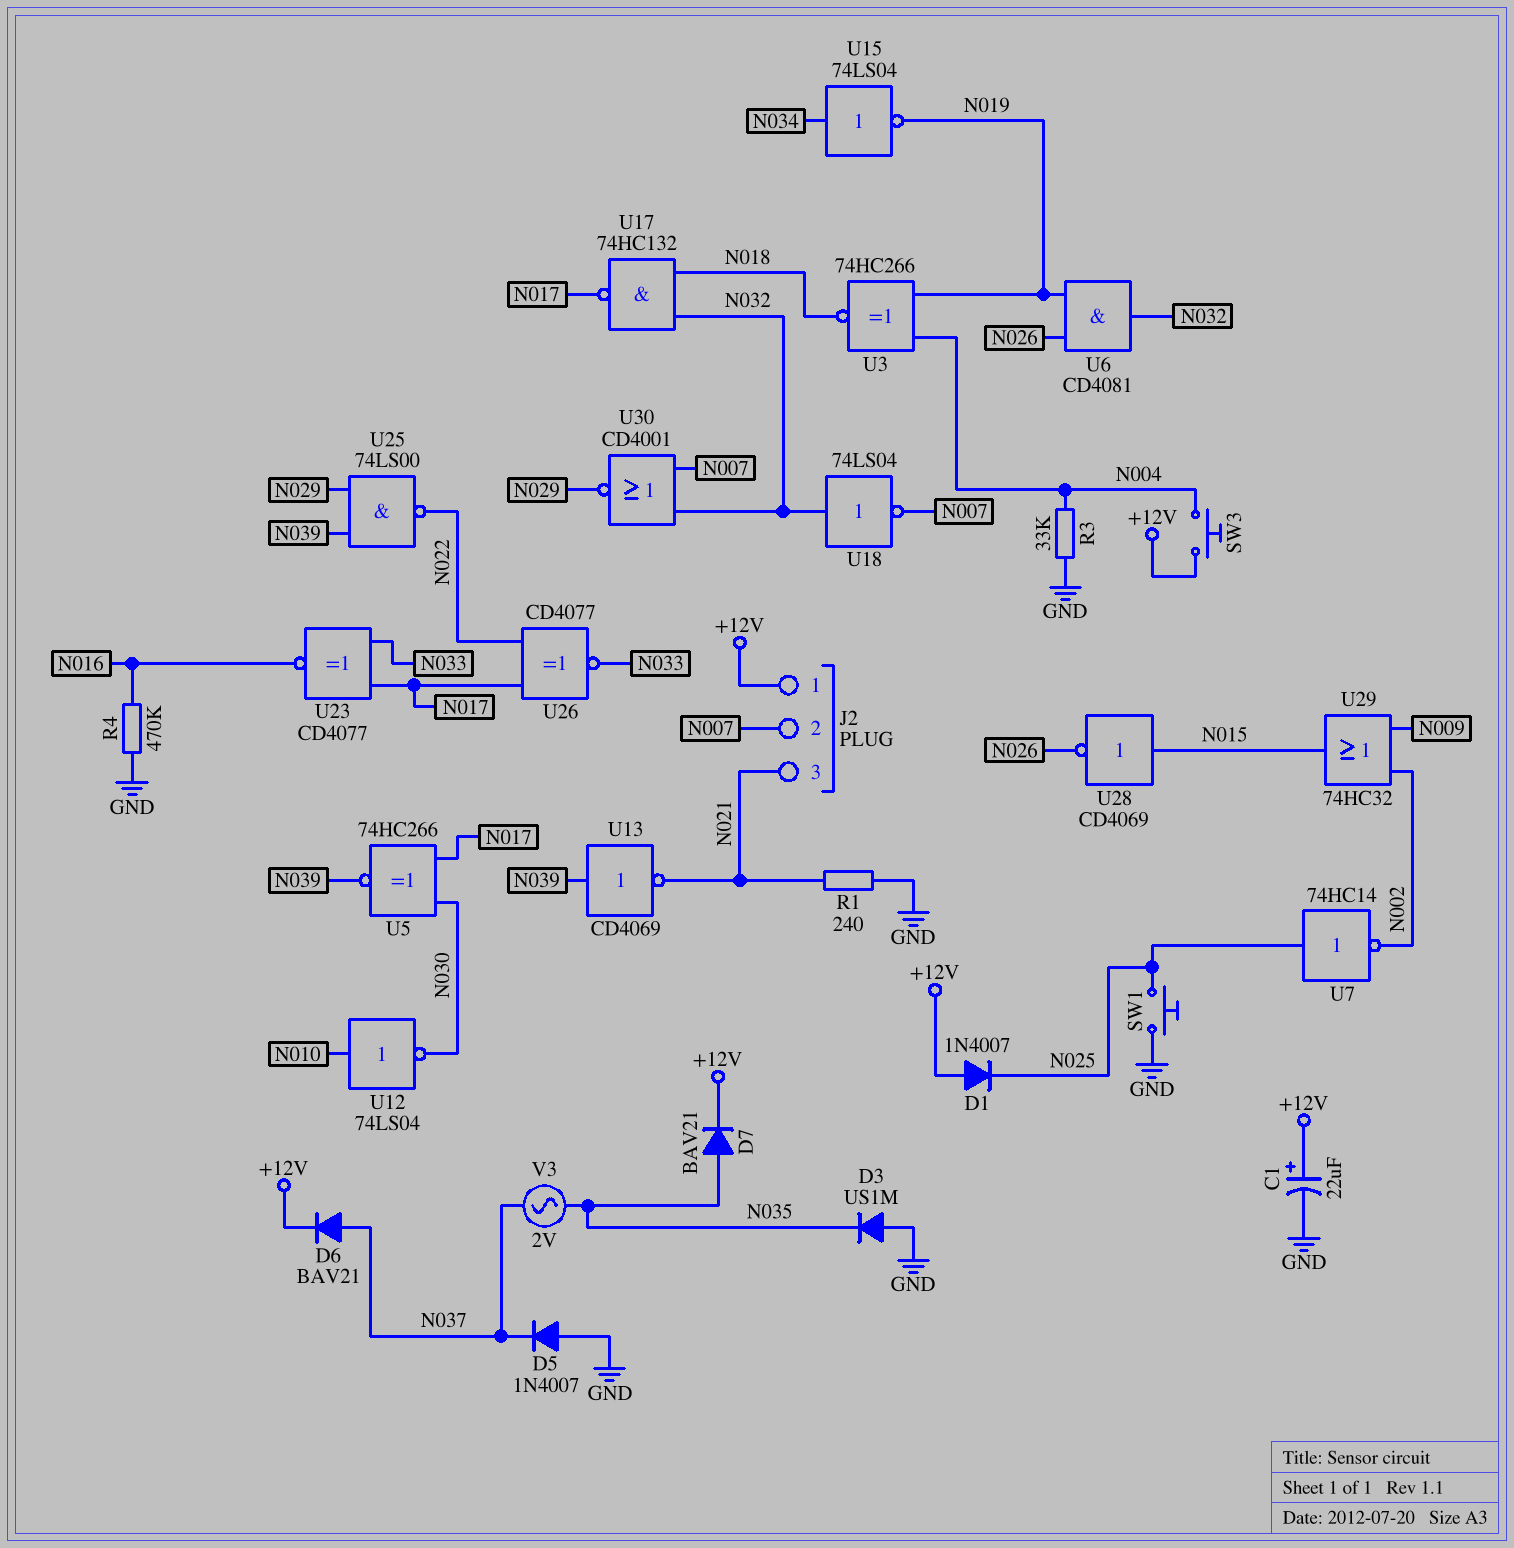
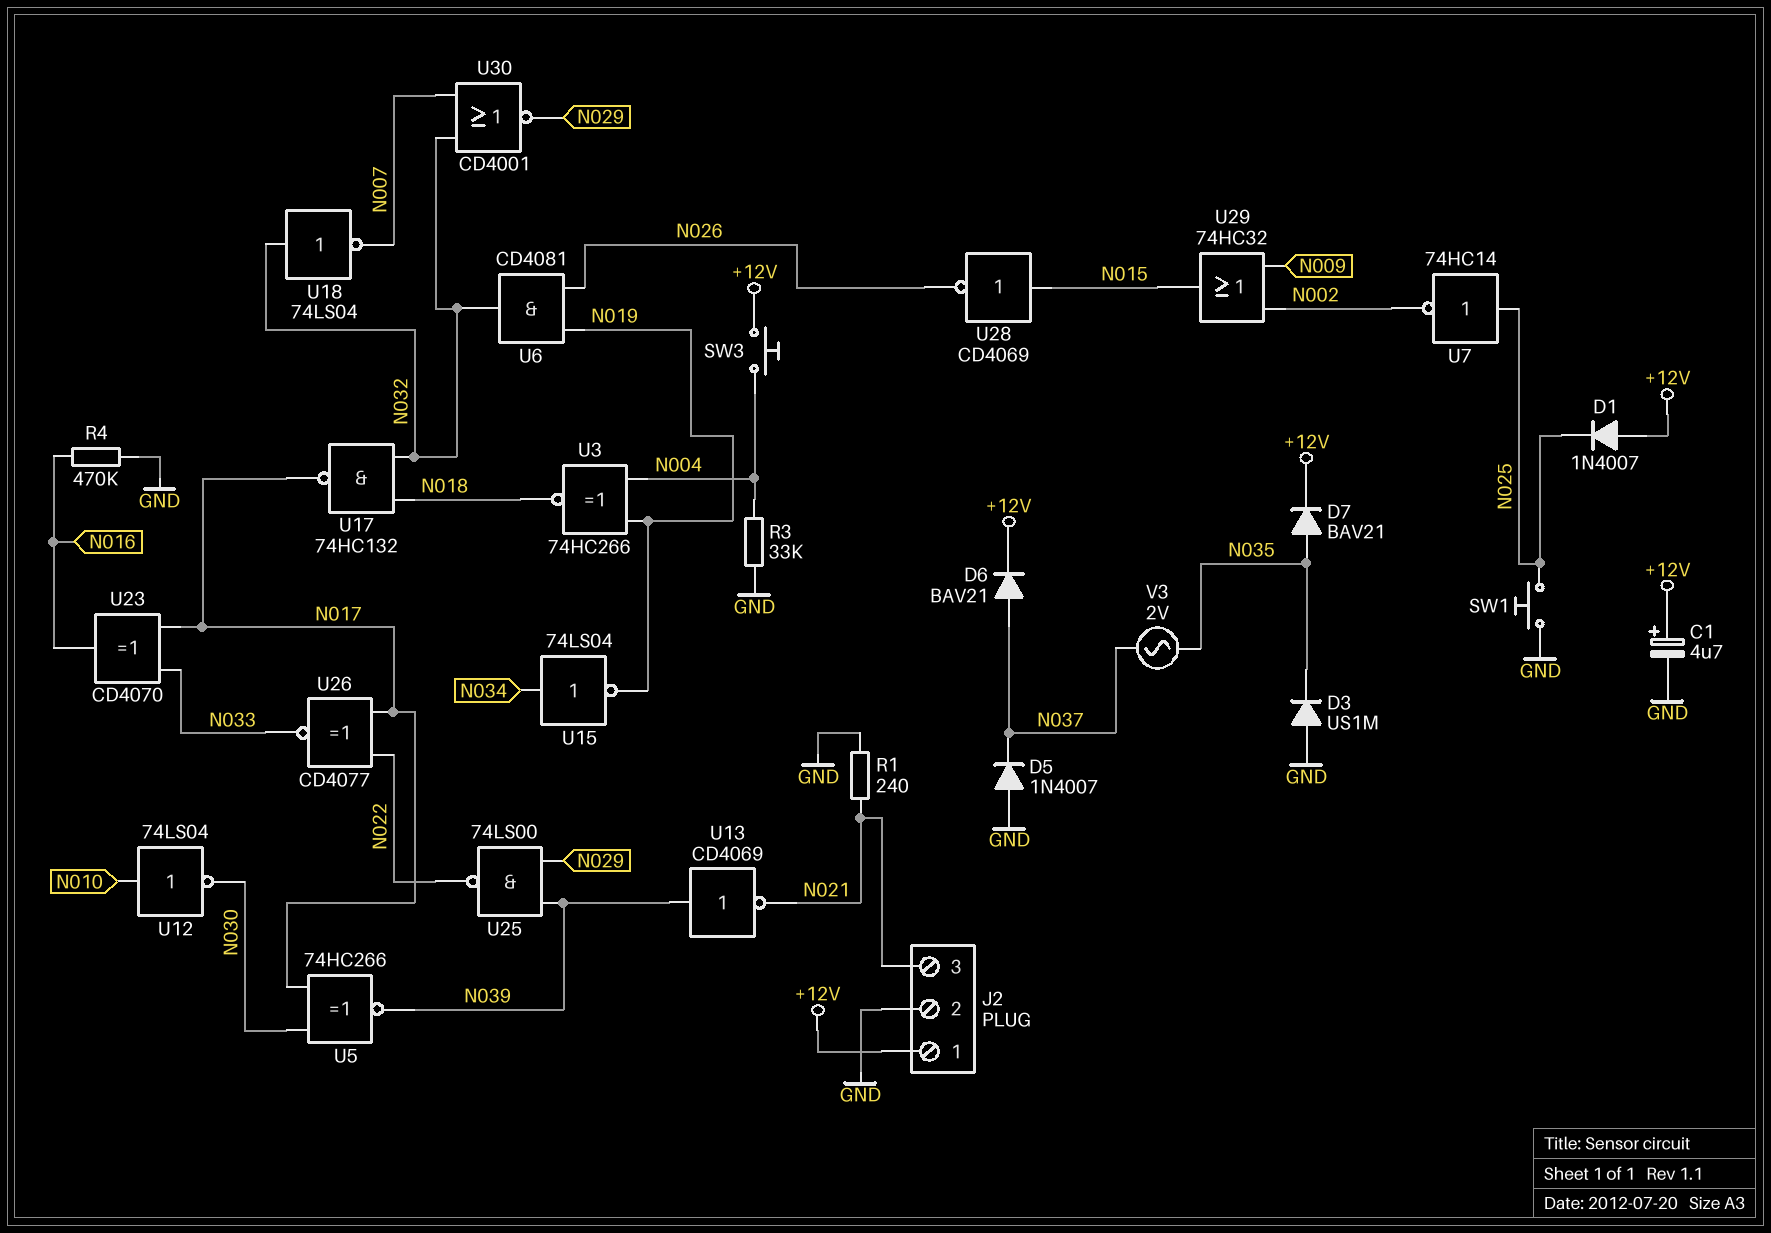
C1: 22uF (plus +12V, minus GND) -> 4.7uF (plus +12V, minus GND)
J2 pin 2: N007 -> GND
U23: XNOR CD4077 (in N017, in N033, out N016) -> XOR CD4070 (in N017, in N033, out N016)

